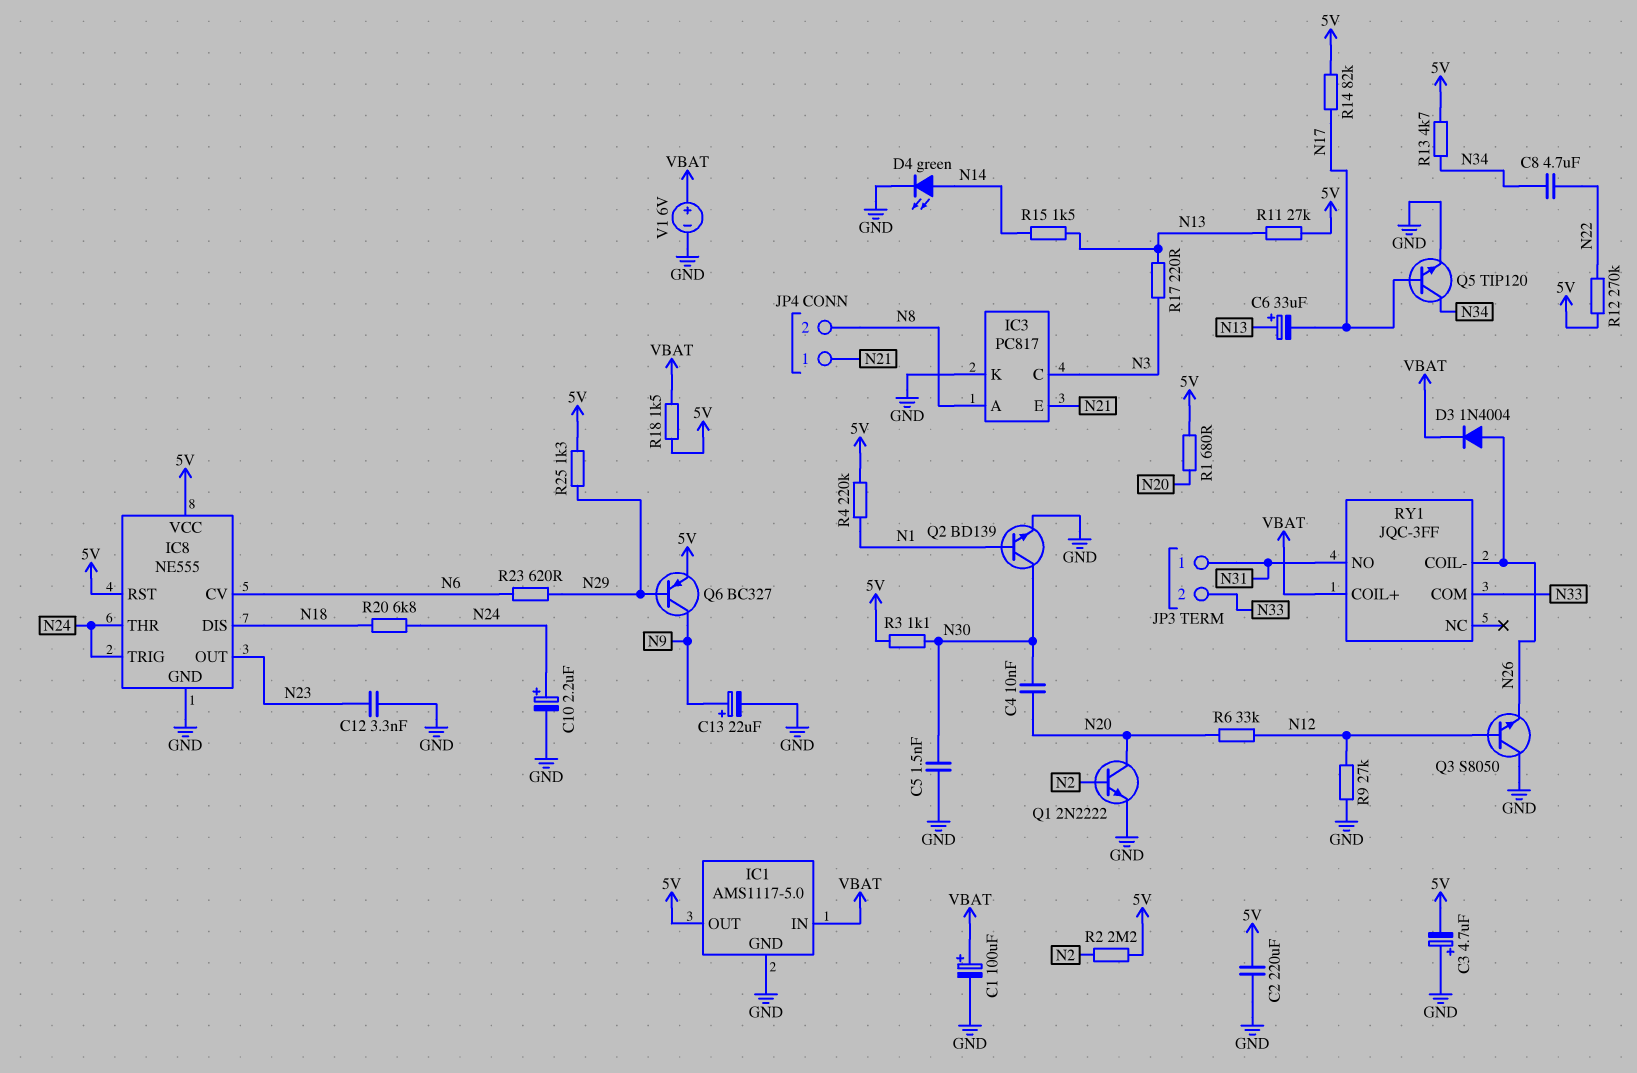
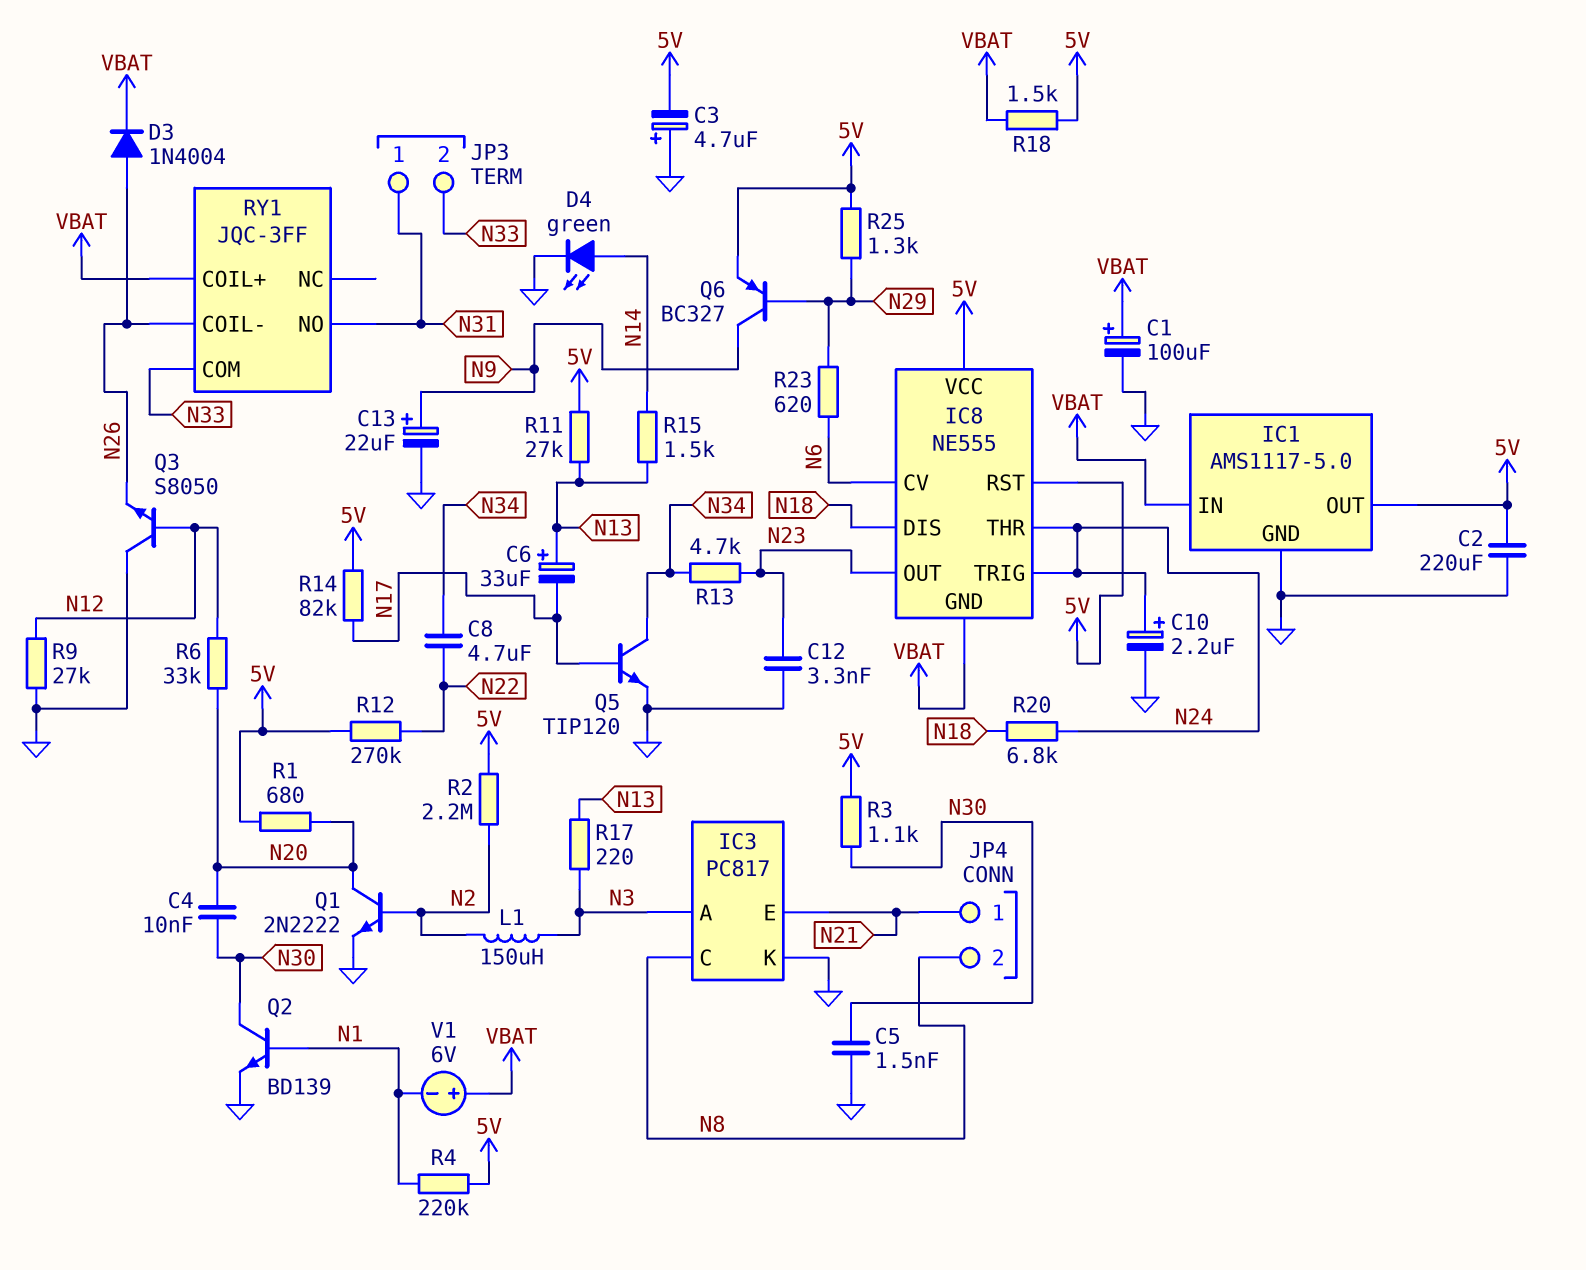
IC3 pin A: N8 -> N3
IC3 pin C: N3 -> N8
IC8 pin GND: GND -> VBAT
L1: none -> 150uH (N2, N3)
R13: 4.7k (5V, N34) -> 4.7k (N23, N34)
V1: 6V (plus VBAT, minus GND) -> 6V (plus VBAT, minus N1)

